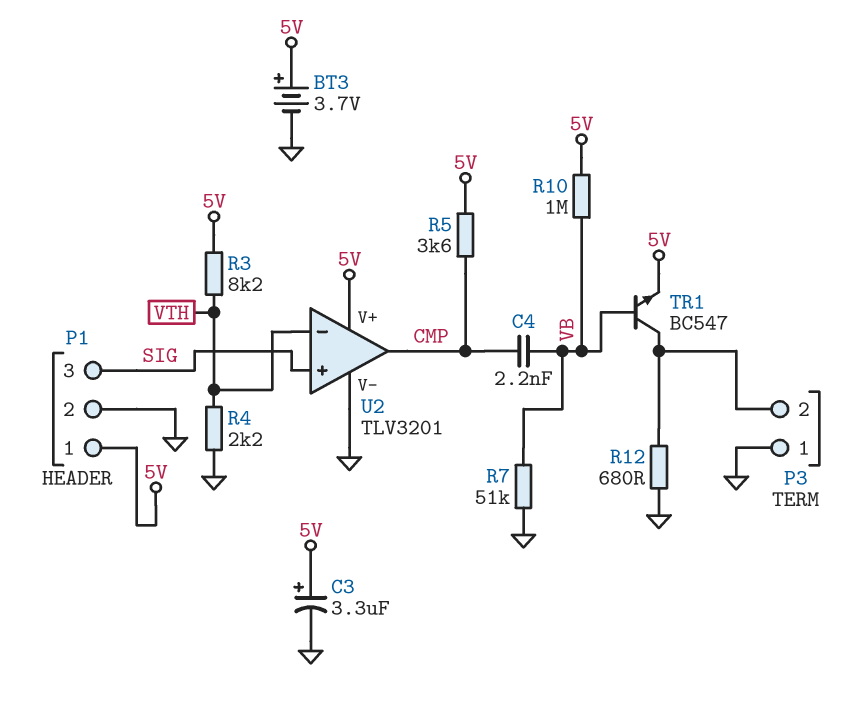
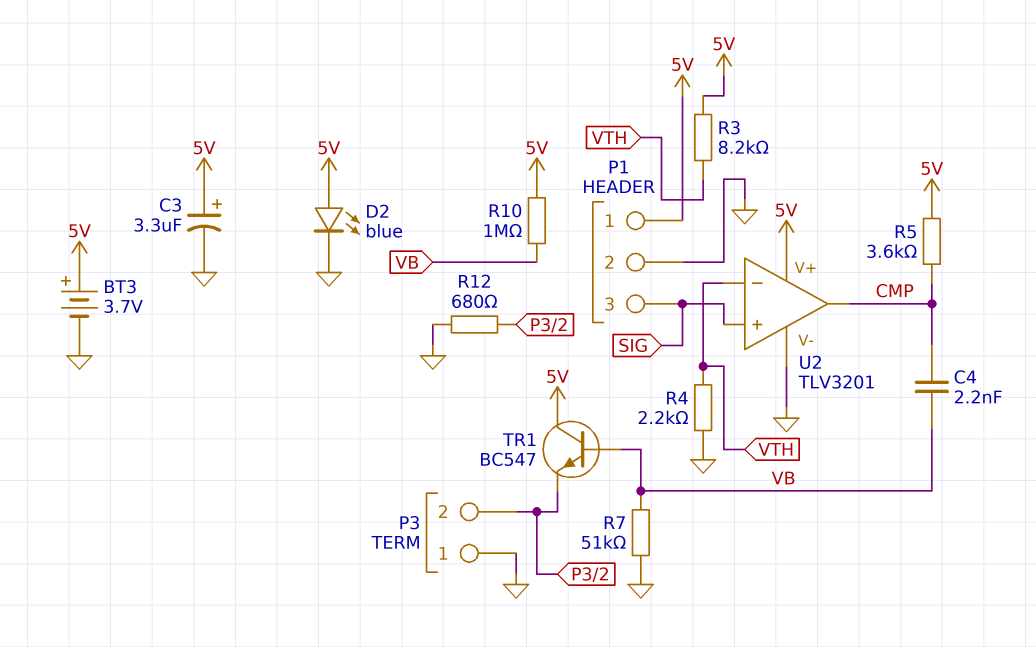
D2: none -> LED blue (A 5V, K GND)
TR1: NPN BC547 (B VB, C P3/2, E 5V) -> NPN BC547 (B VB, C 5V, E P3/2)

